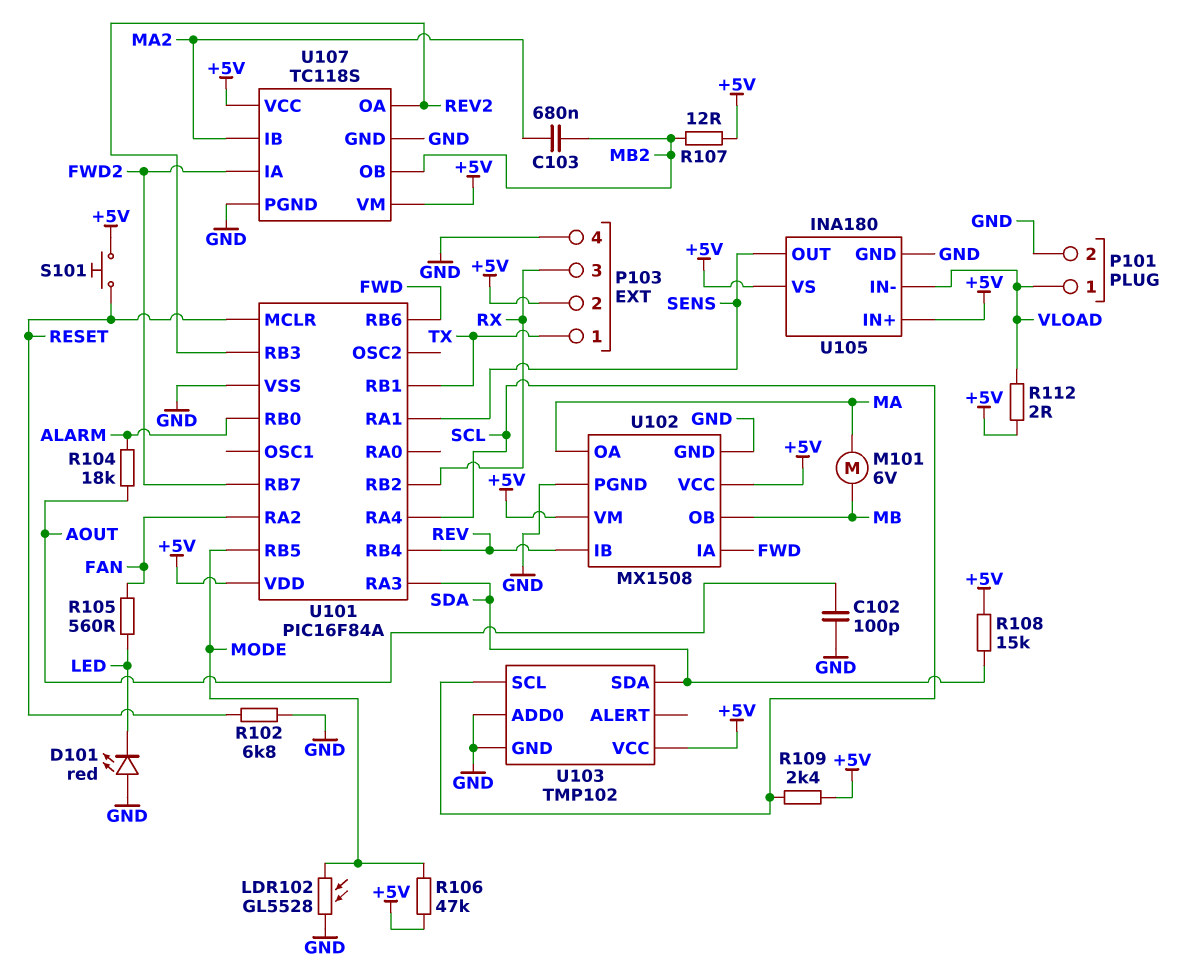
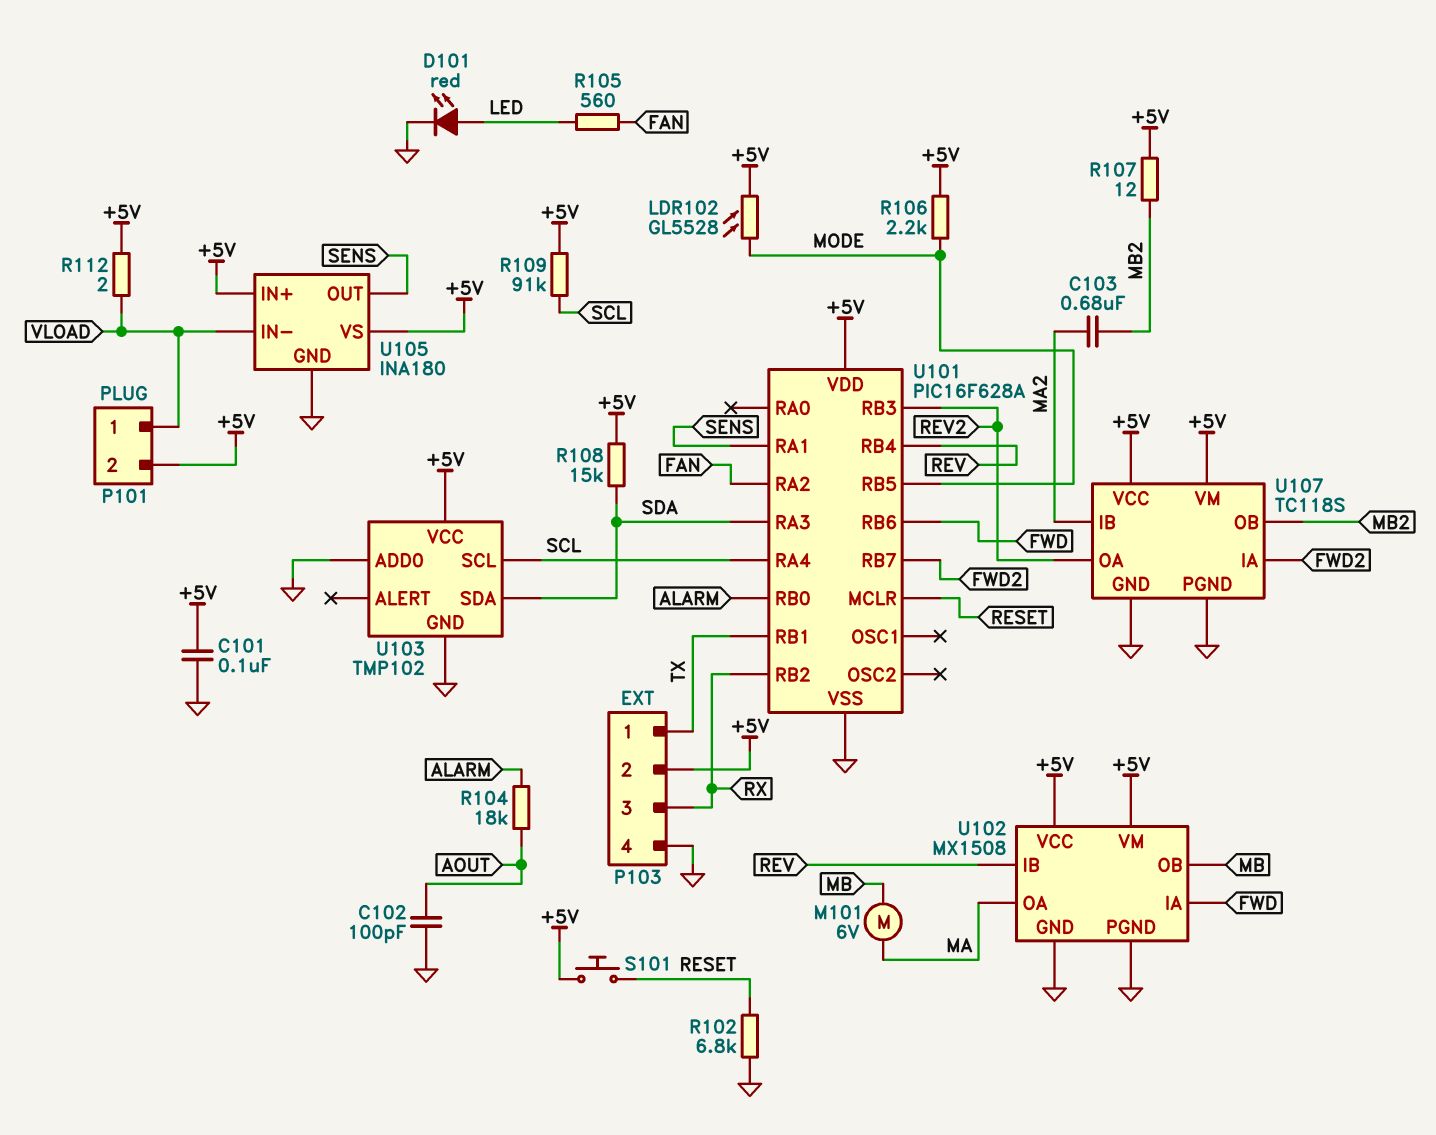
C101: none -> 100nF (+5V, GND)
D101: LED red (A GND, K LED) -> LED red (A LED, K GND)
LDR102: GL5528 (GND, MODE) -> GL5528 (+5V, MODE)
P101 pin 2: GND -> +5V
R106: 47k (+5V, MODE) -> 2.2k (+5V, MODE)
R109: 2.4k (+5V, SCL) -> 91k (+5V, SCL)
U101: PIC16F84A -> PIC16F628A

